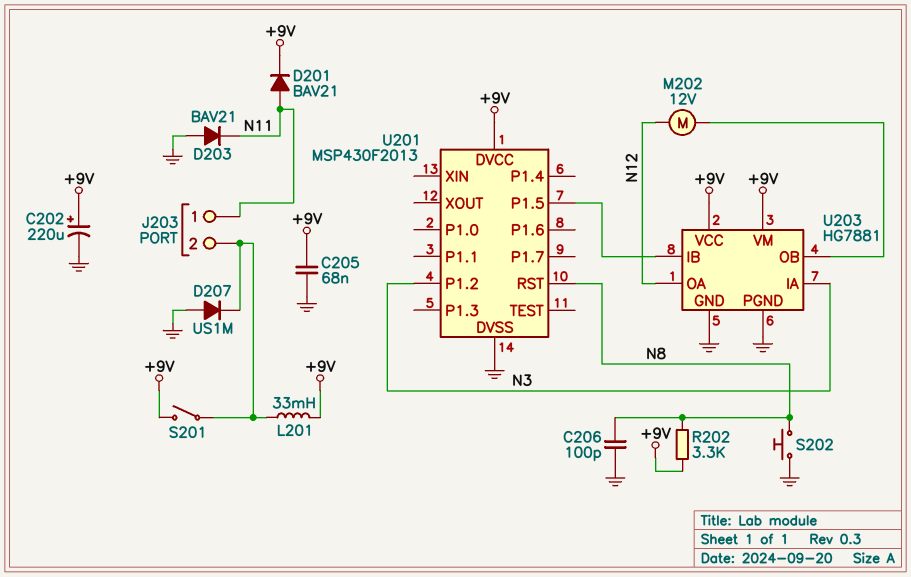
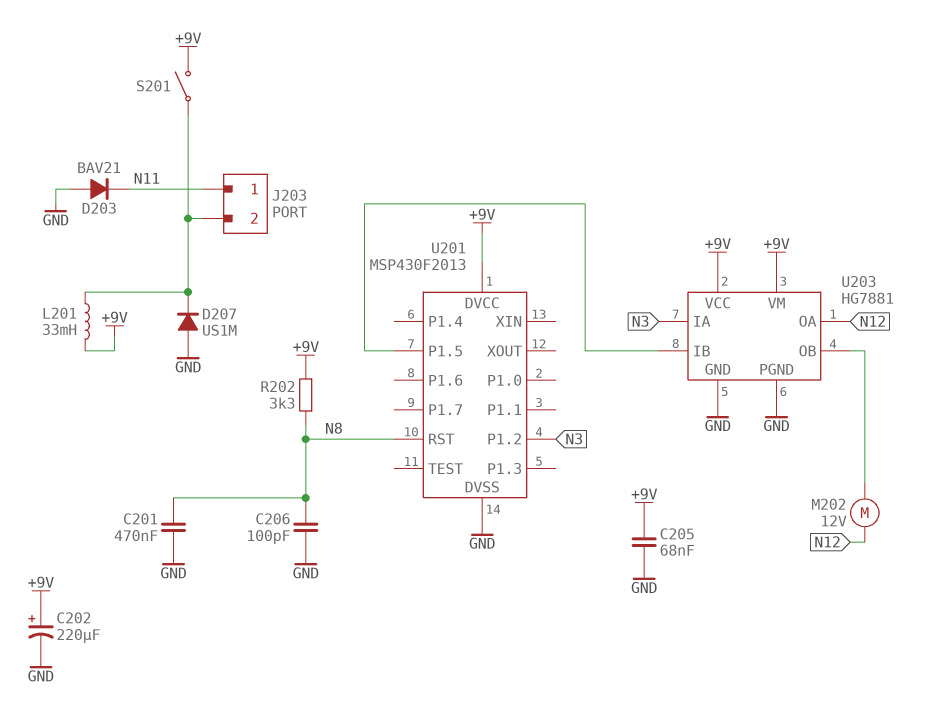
C201: none -> 470nF (GND, N8)
D201: diode BAV21 (A N11, K +9V) -> none
S202: button (GND, N8) -> none

